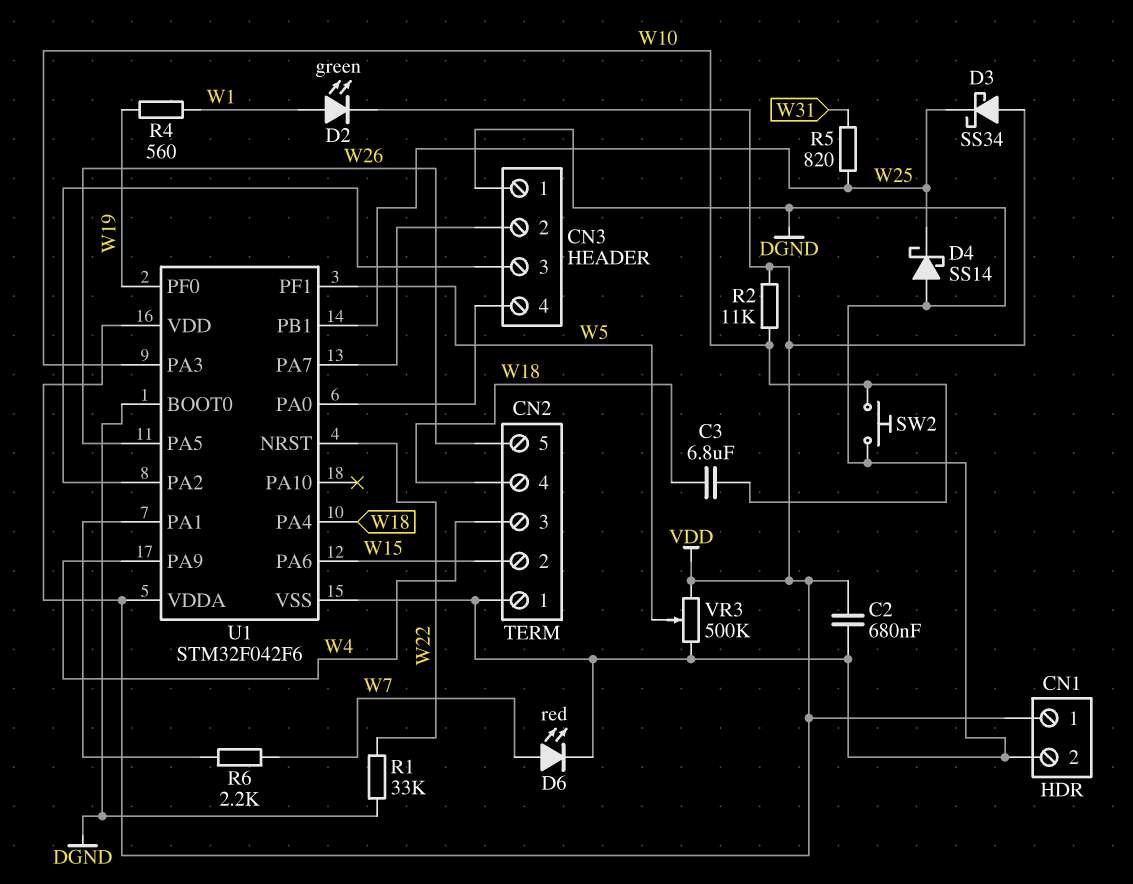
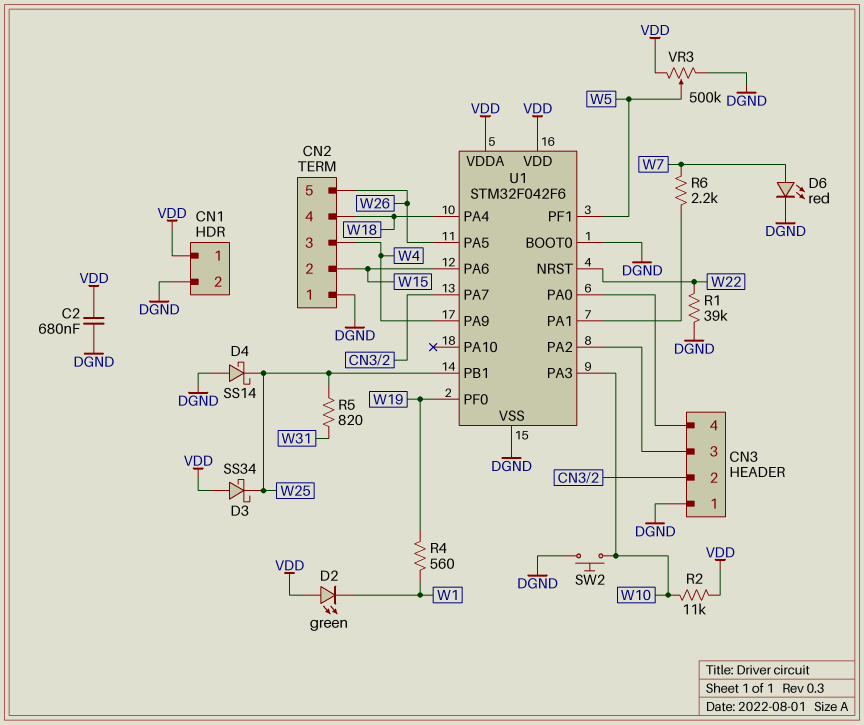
C3: 6.8uF (W10, W18) -> none
D2: LED green (A W1, K VDD) -> LED green (A VDD, K W1)
R1: 33k (DGND, W22) -> 39k (DGND, W22)

